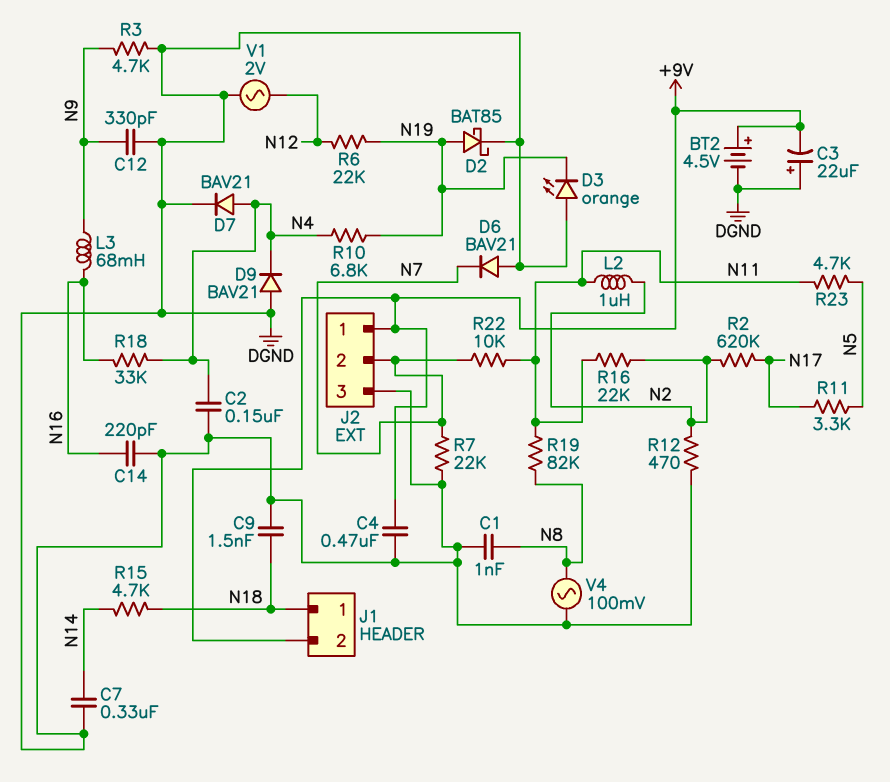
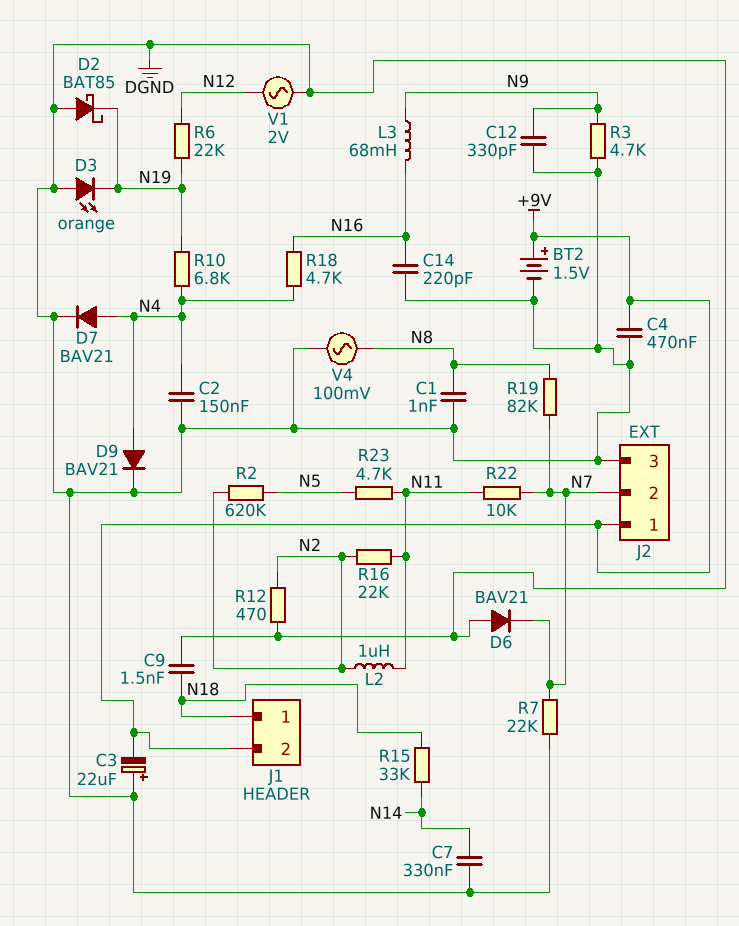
BT2: 4.5V (plus +9V, minus DGND) -> 1.5V (plus +9V, minus DGND)
D2: schottky BAT85 (A N19, K DGND) -> schottky BAT85 (A DGND, K N19)
D9: diode BAV21 (A DGND, K N4) -> diode BAV21 (A N4, K DGND)
R2: 620k (N2, N17) -> 620k (N2, N5)
R11: 3.3k (N5, N17) -> none
R15: 4.7k (N14, N18) -> 33k (N14, N18)
R18: 33k (N4, N16) -> 4.7k (N4, N16)
R19: 82k (N8, N11) -> 82k (N7, N8)

